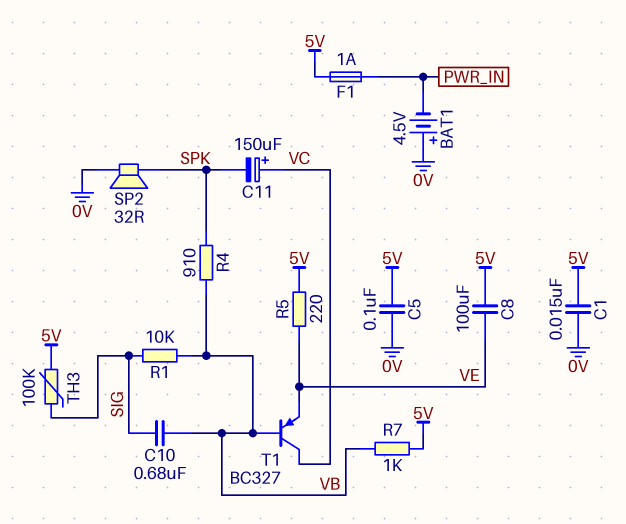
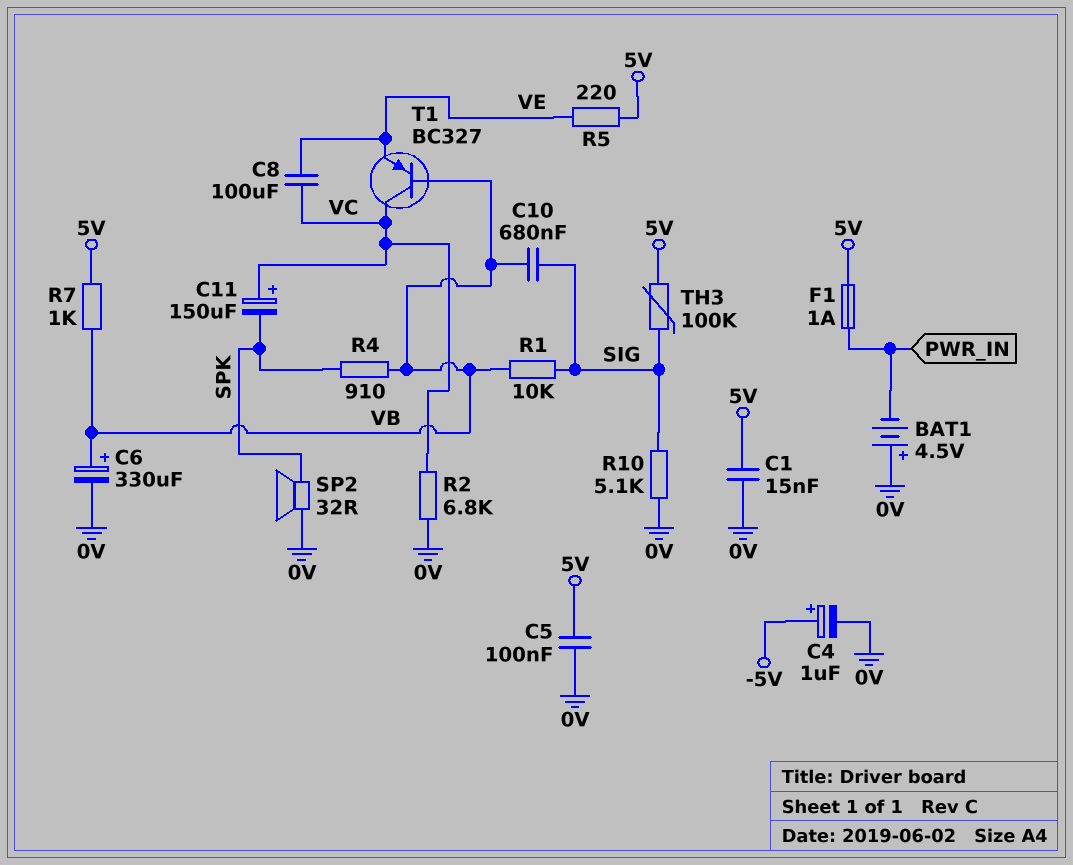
C4: none -> 1uF (plus -5V, minus 0V)
C6: none -> 330uF (plus VB, minus 0V)
C8: 100uF (5V, VE) -> 100uF (VC, VE)
R2: none -> 6.8k (0V, VC)
R10: none -> 5.1k (0V, SIG)

